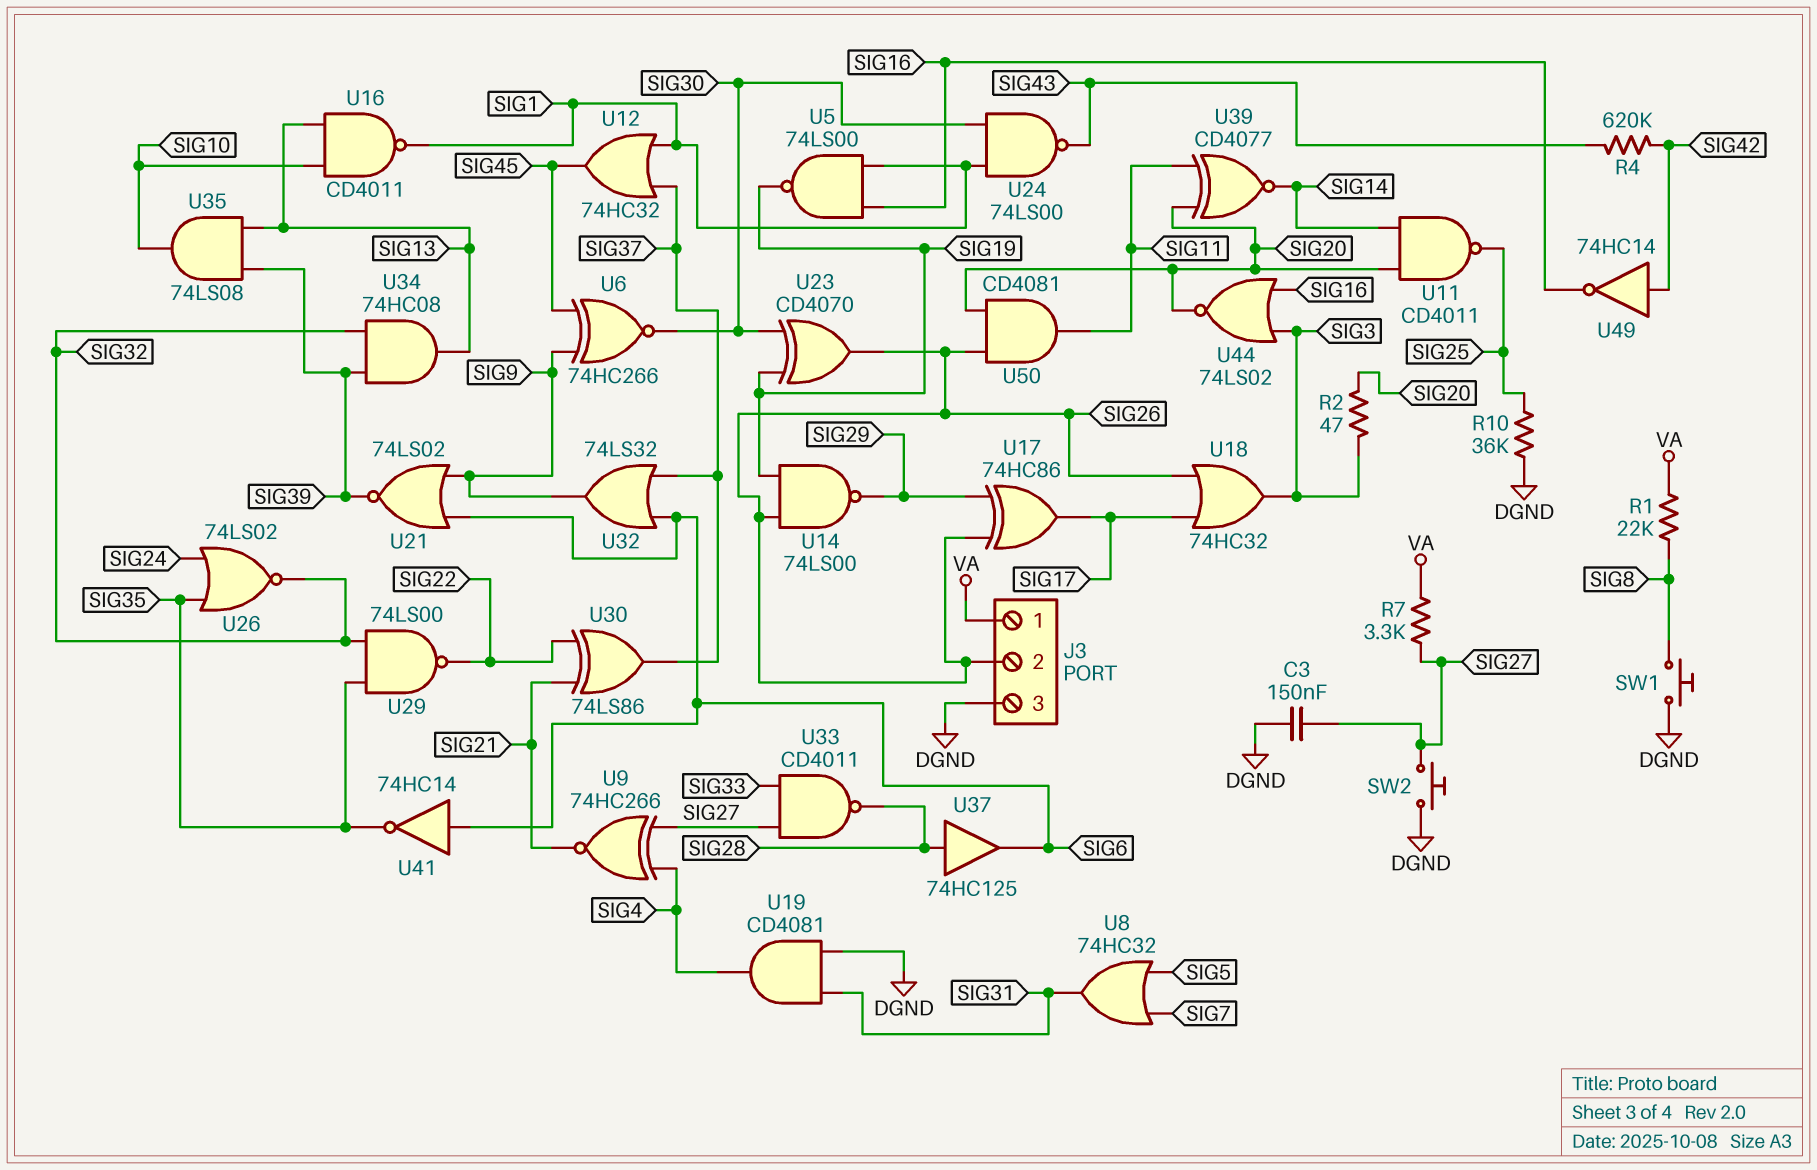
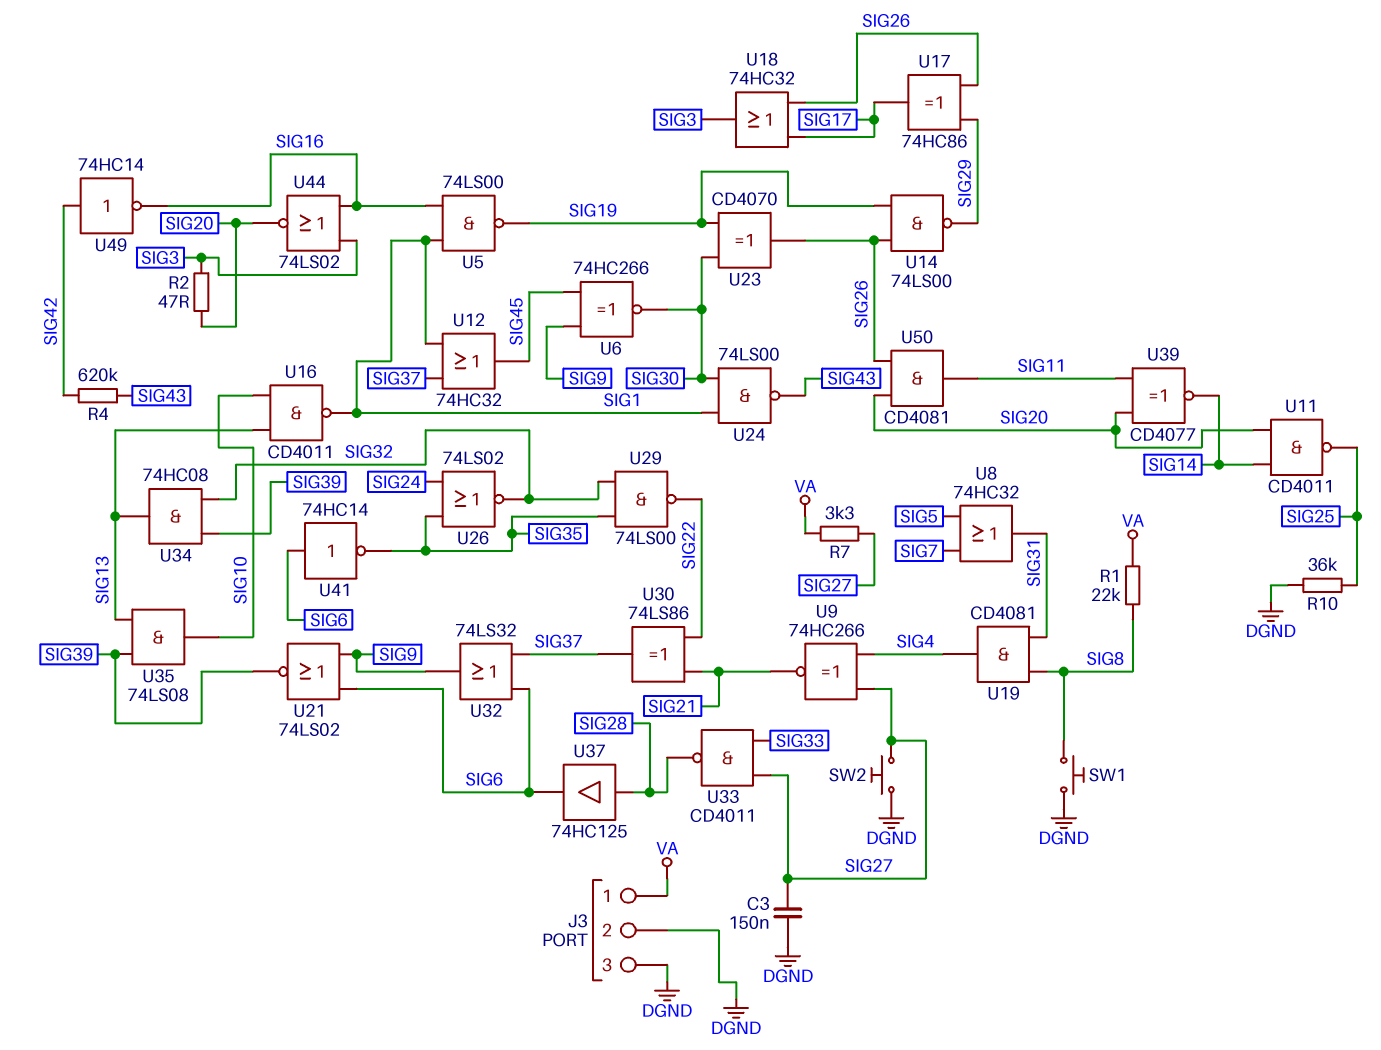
J3 pin 2: SIG26 -> DGND
U19: AND CD4081 (in DGND, in SIG31, out SIG4) -> AND CD4081 (in SIG8, in SIG31, out SIG4)

